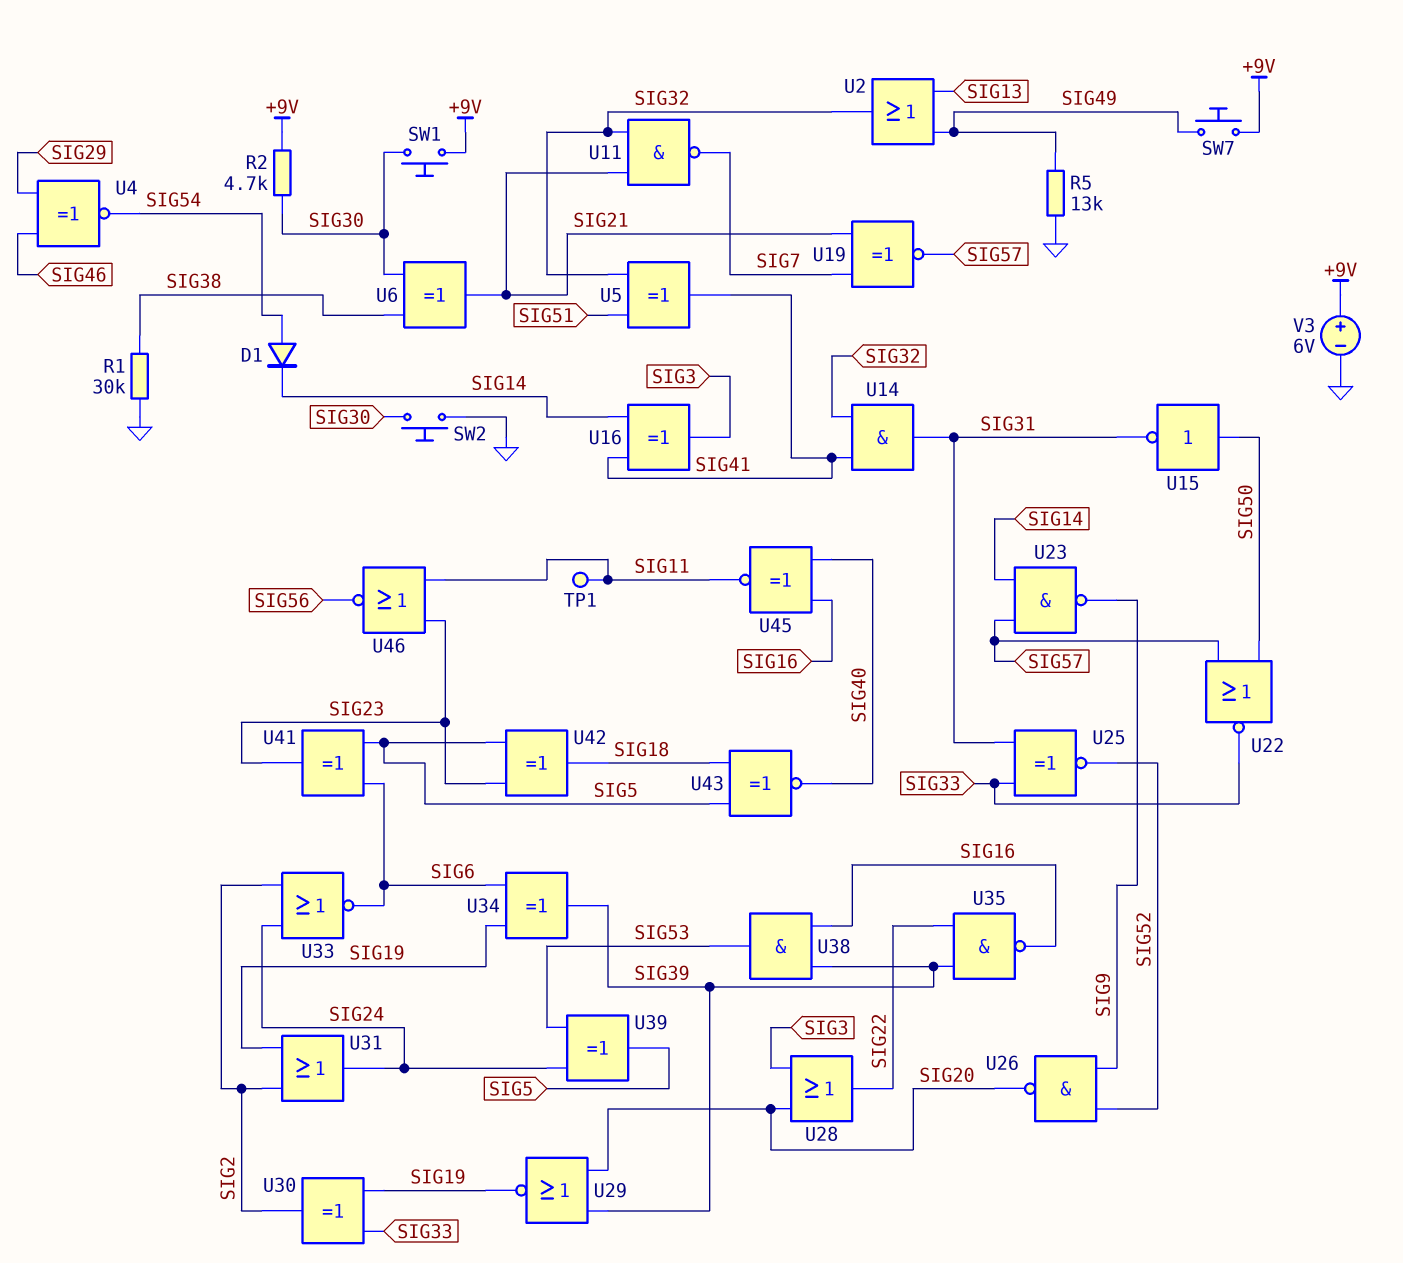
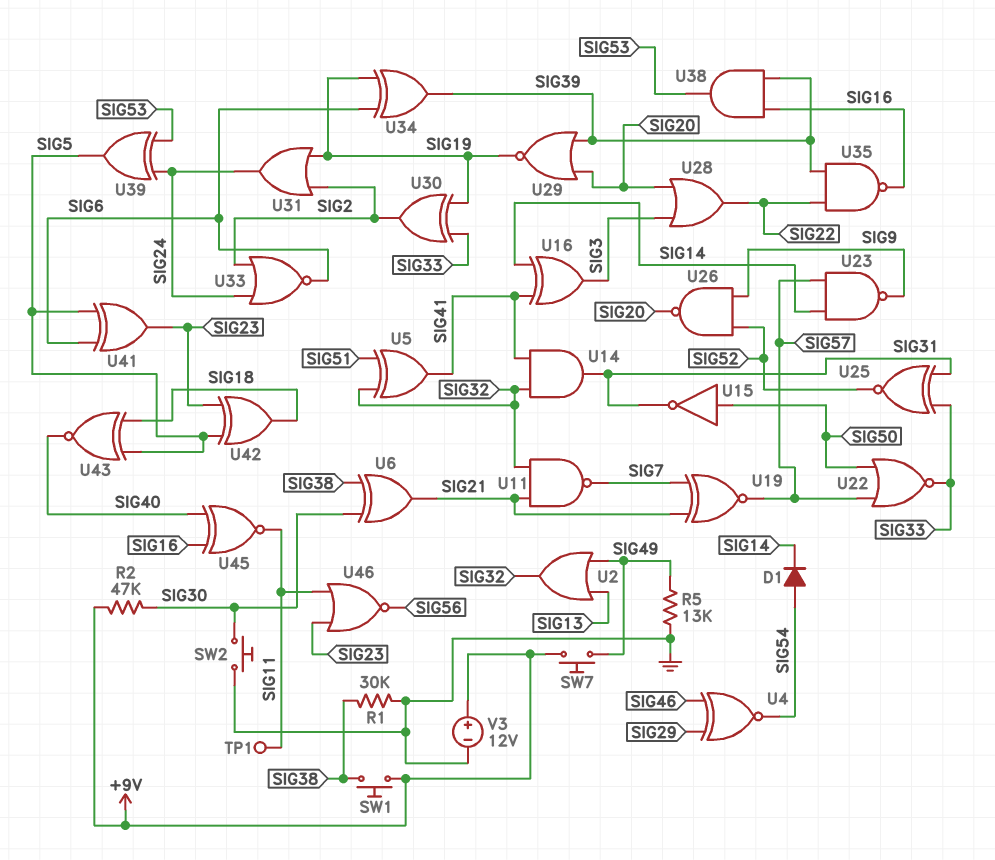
R2: 4.7k (+9V, SIG30) -> 47k (+9V, SIG30)
SW1: button (+9V, SIG30) -> button (+9V, SIG38)
V3: 6V (plus +9V, minus GND) -> 12V (plus +9V, minus GND)

